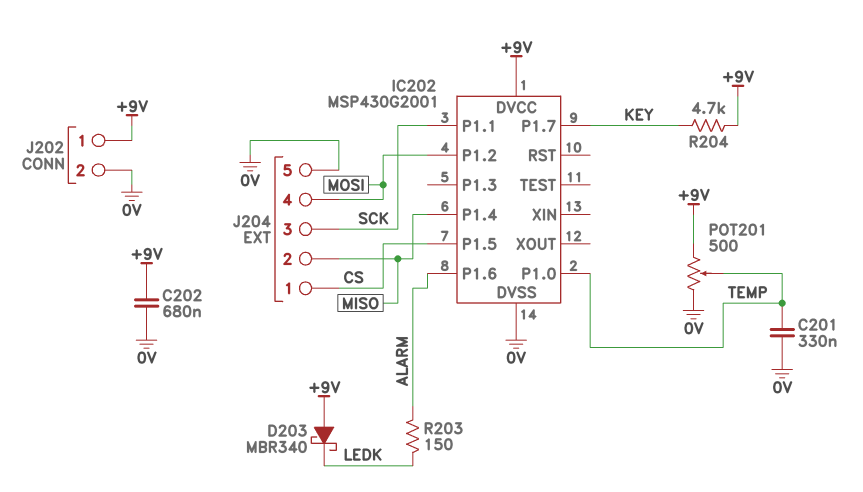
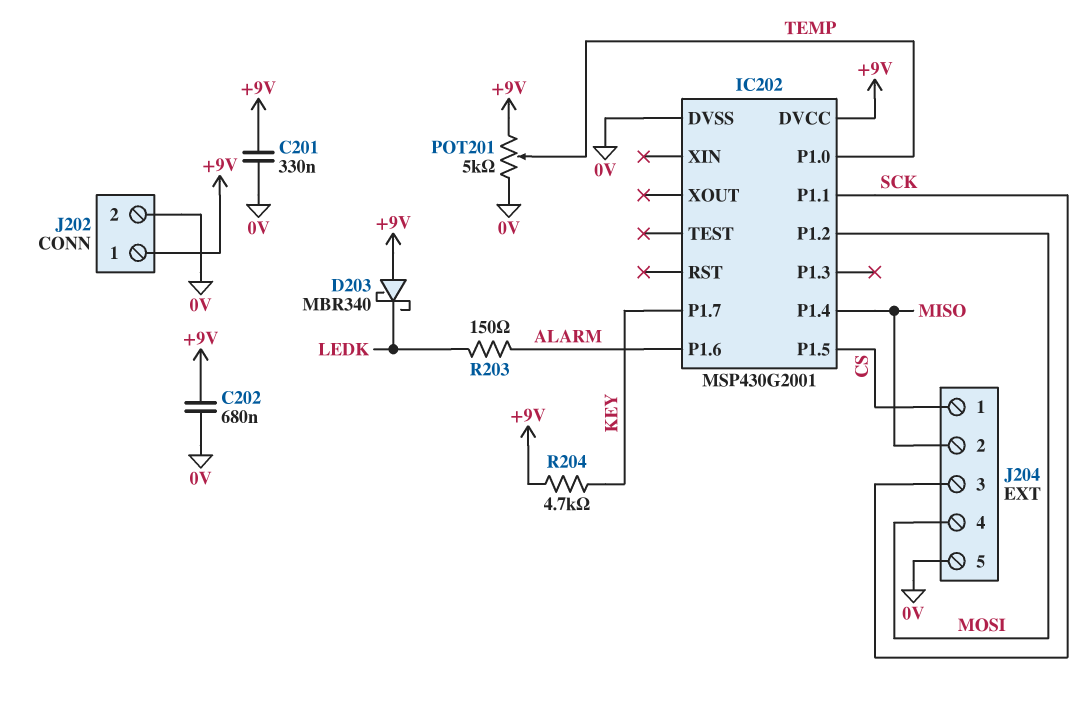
C201: 330nF (0V, TEMP) -> 330nF (+9V, 0V)
POT201: 500 (+9V, 0V, wiper TEMP) -> 5k (+9V, 0V, wiper TEMP)

